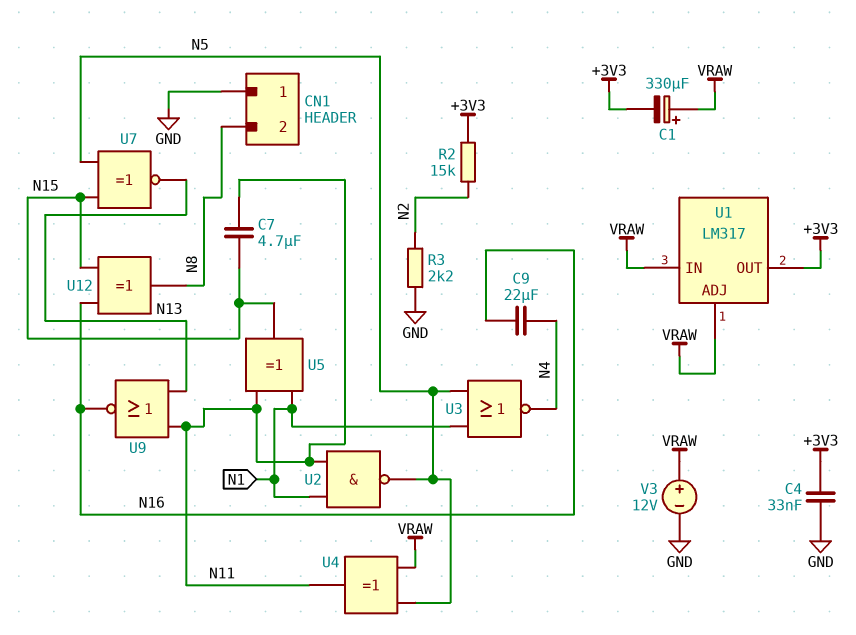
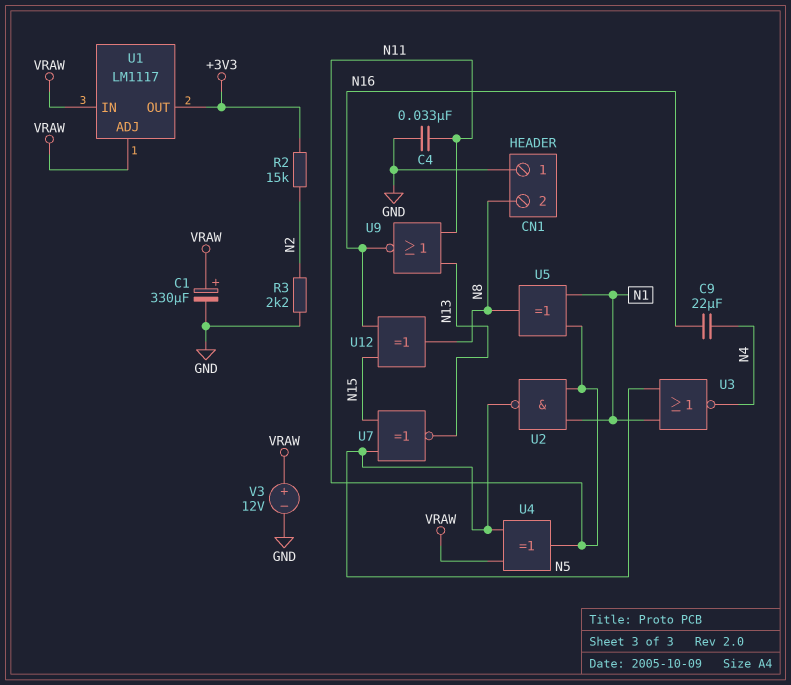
C1: 330uF (plus VRAW, minus +3V3) -> 330uF (plus VRAW, minus GND)
C4: 33nF (+3V3, GND) -> 33nF (GND, N11)
C7: 4.7uF (N11, N15) -> none
U1: LM317 -> LM1117
U5: XOR (in N1, in N11, out N15) -> XOR (in N1, in N11, out N8)

